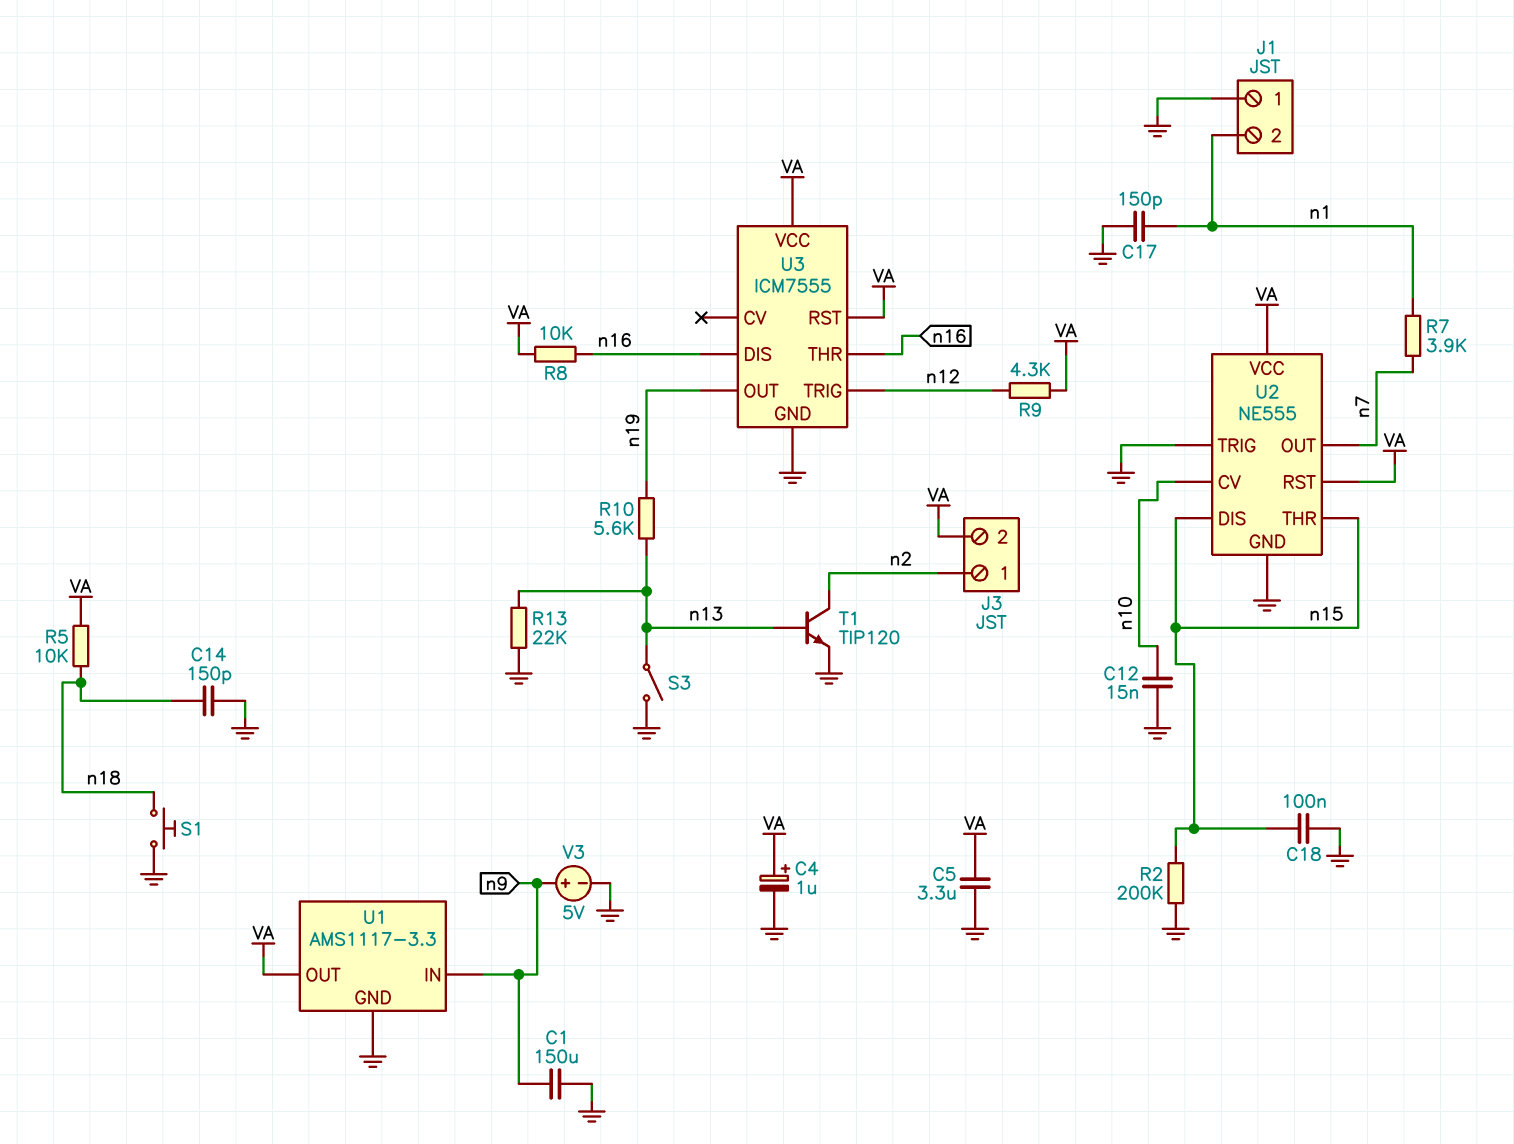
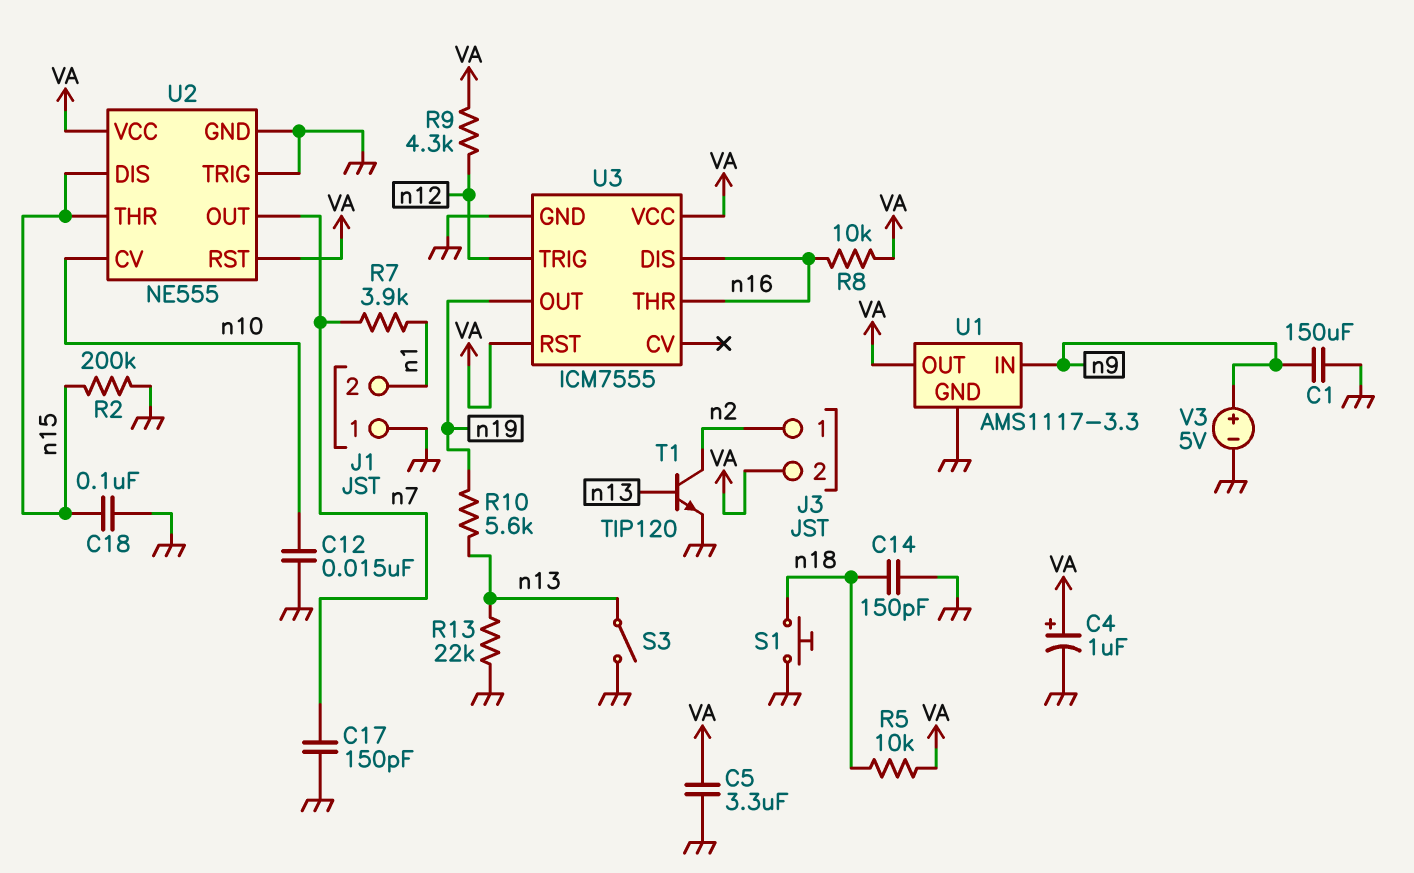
C17: 150pF (GND, n1) -> 150pF (GND, n7)

